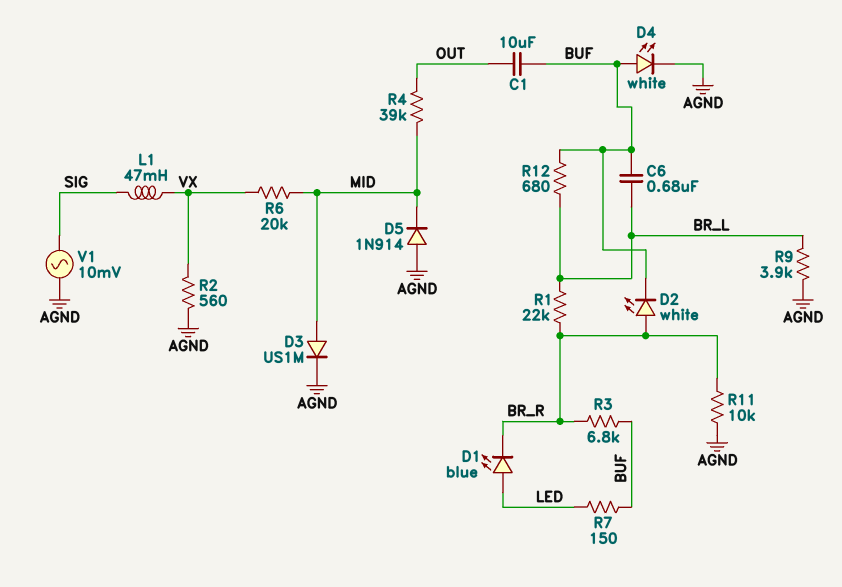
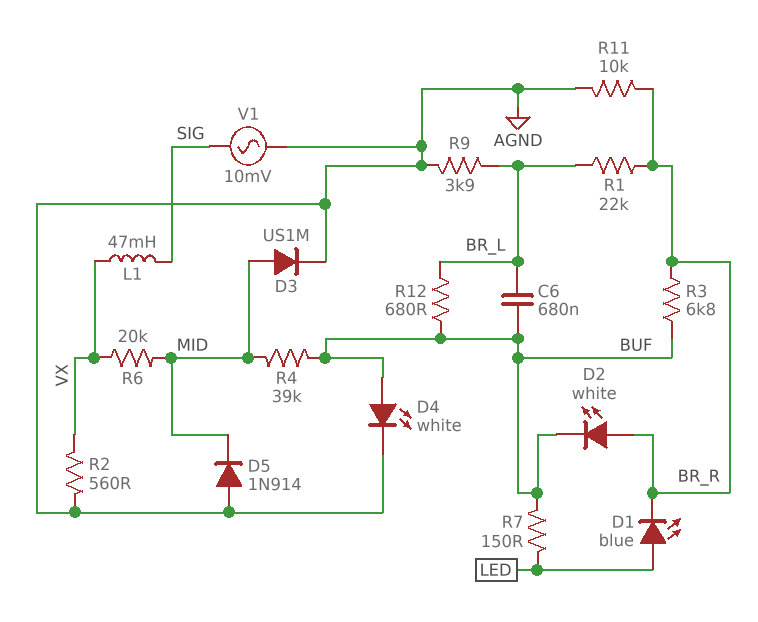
C1: 10uF (BUF, OUT) -> none
R4: 39k (MID, OUT) -> 39k (BUF, MID)

